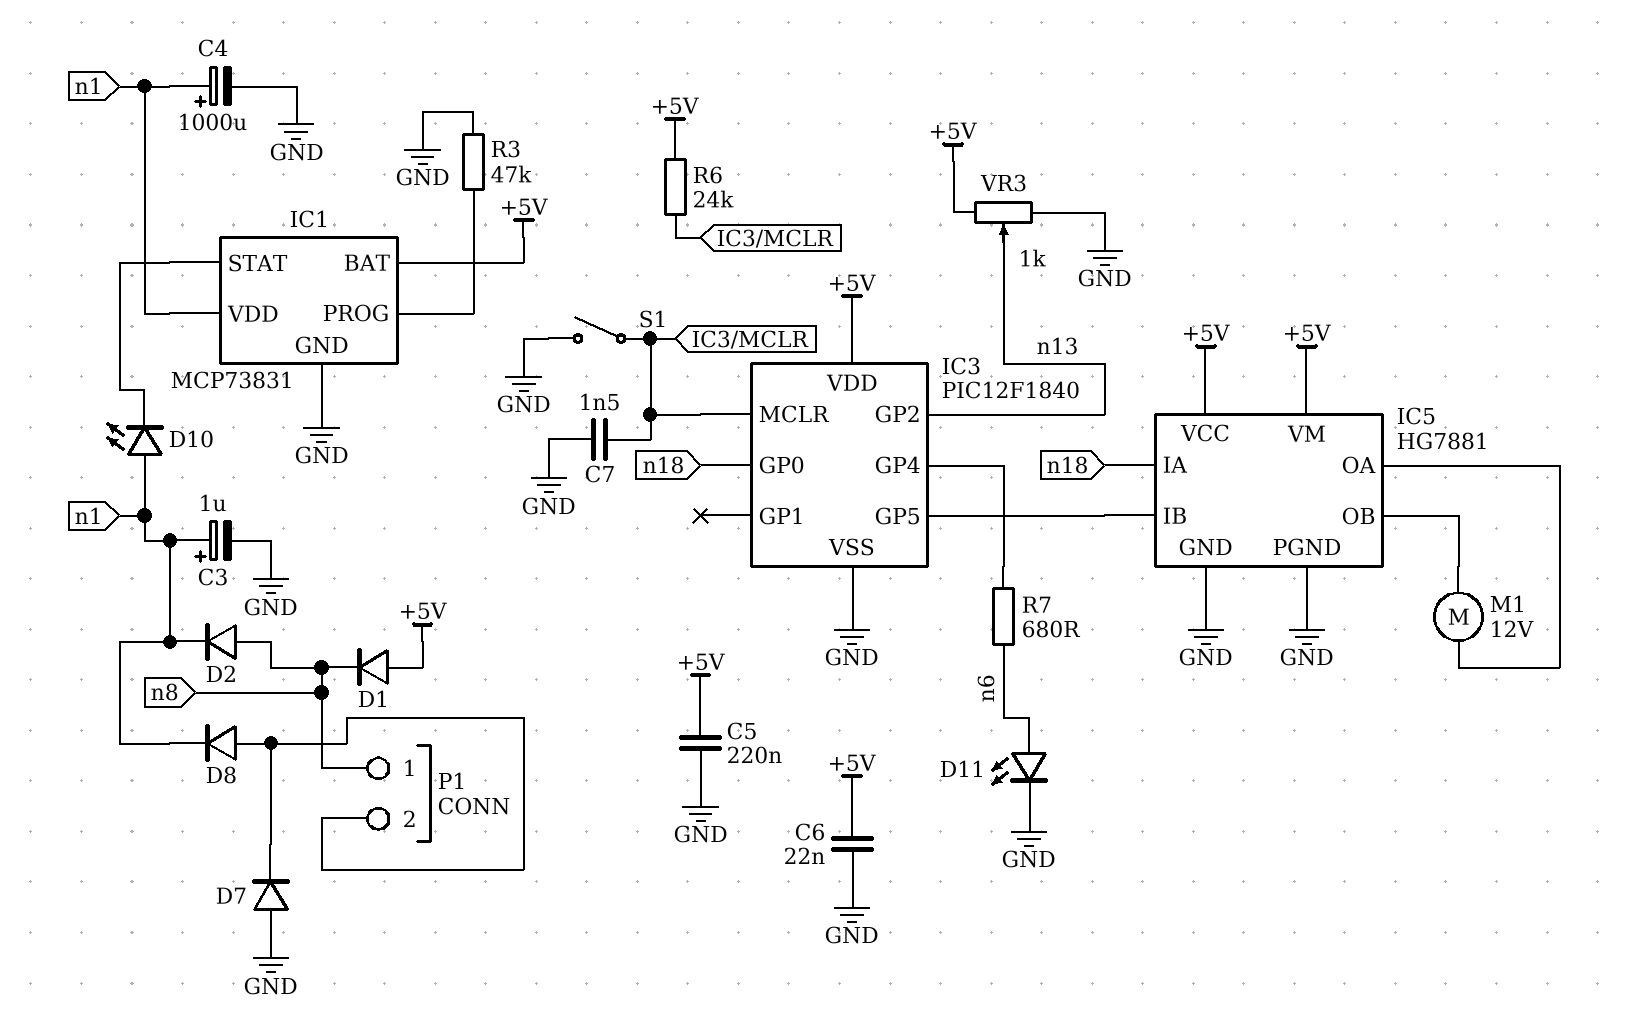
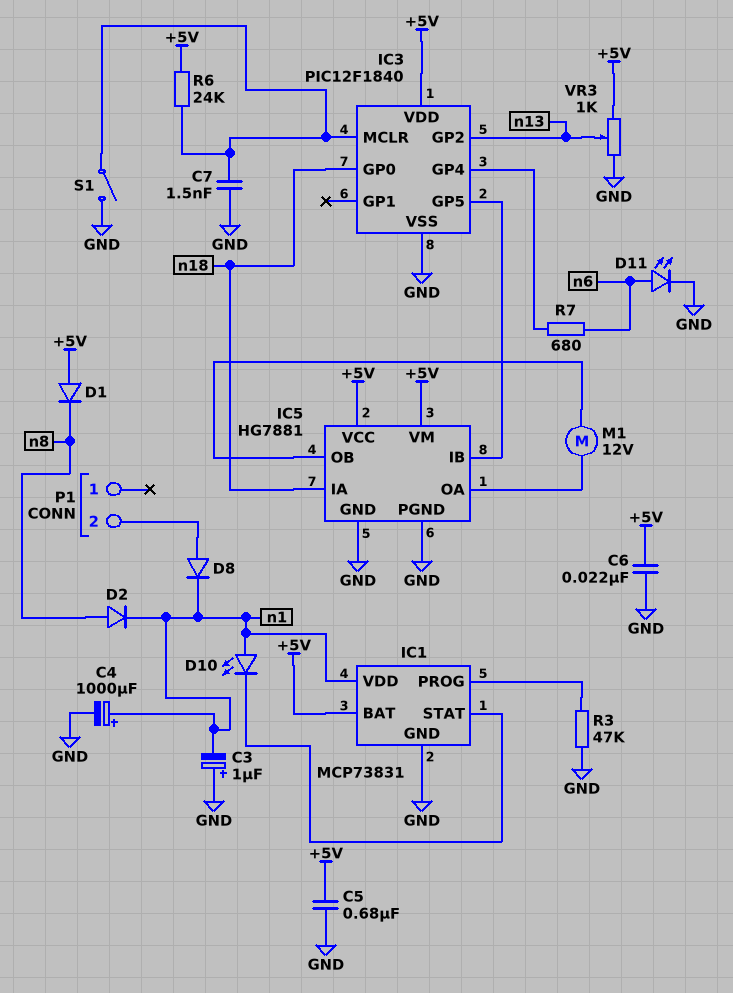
C3: 1uF (plus n1, minus GND) -> 1uF (plus GND, minus n1)
C5: 220nF (+5V, GND) -> 680nF (+5V, GND)
D7: diode (A GND, K P1/2) -> none
P1 pin 1: n8 -> none

